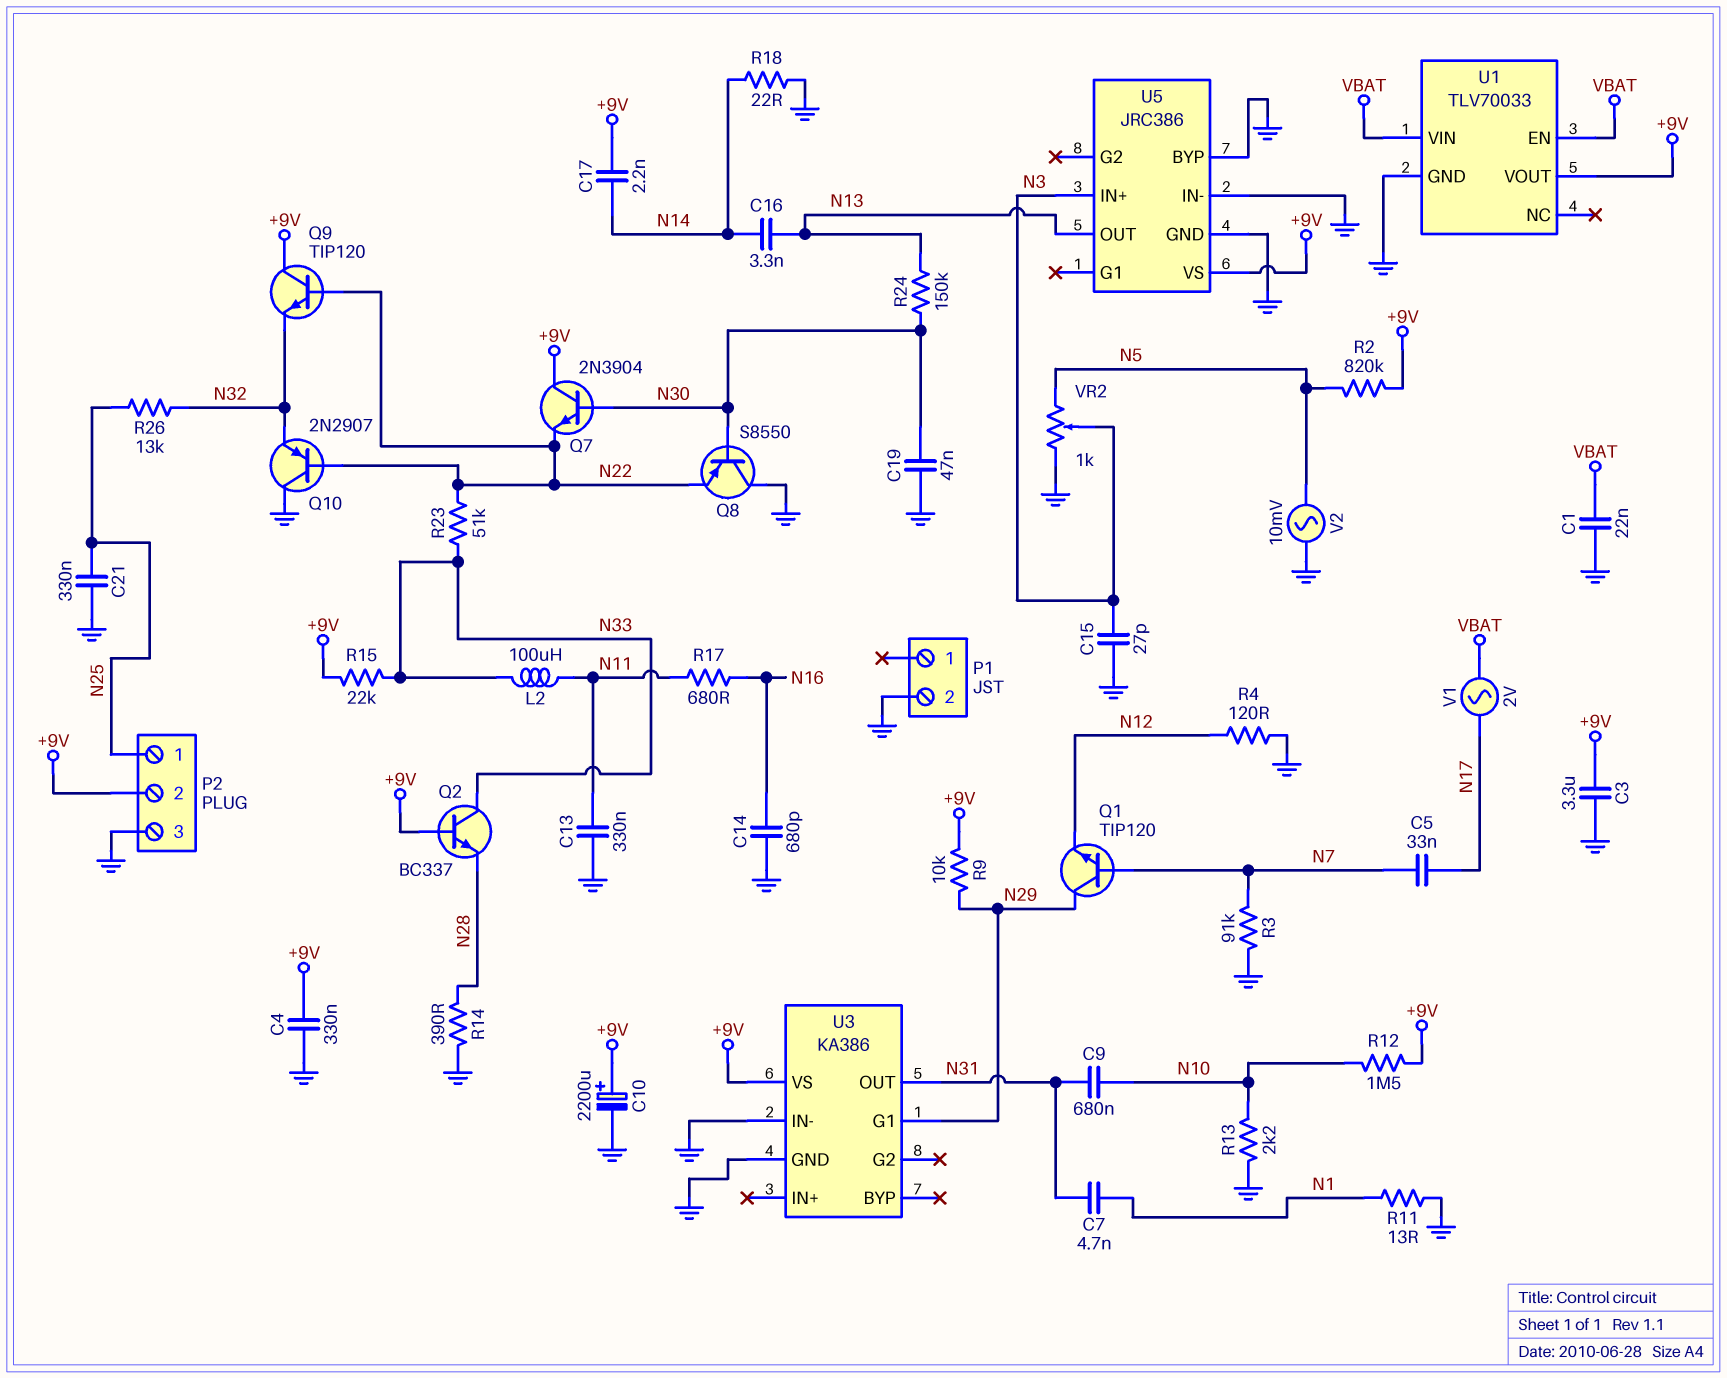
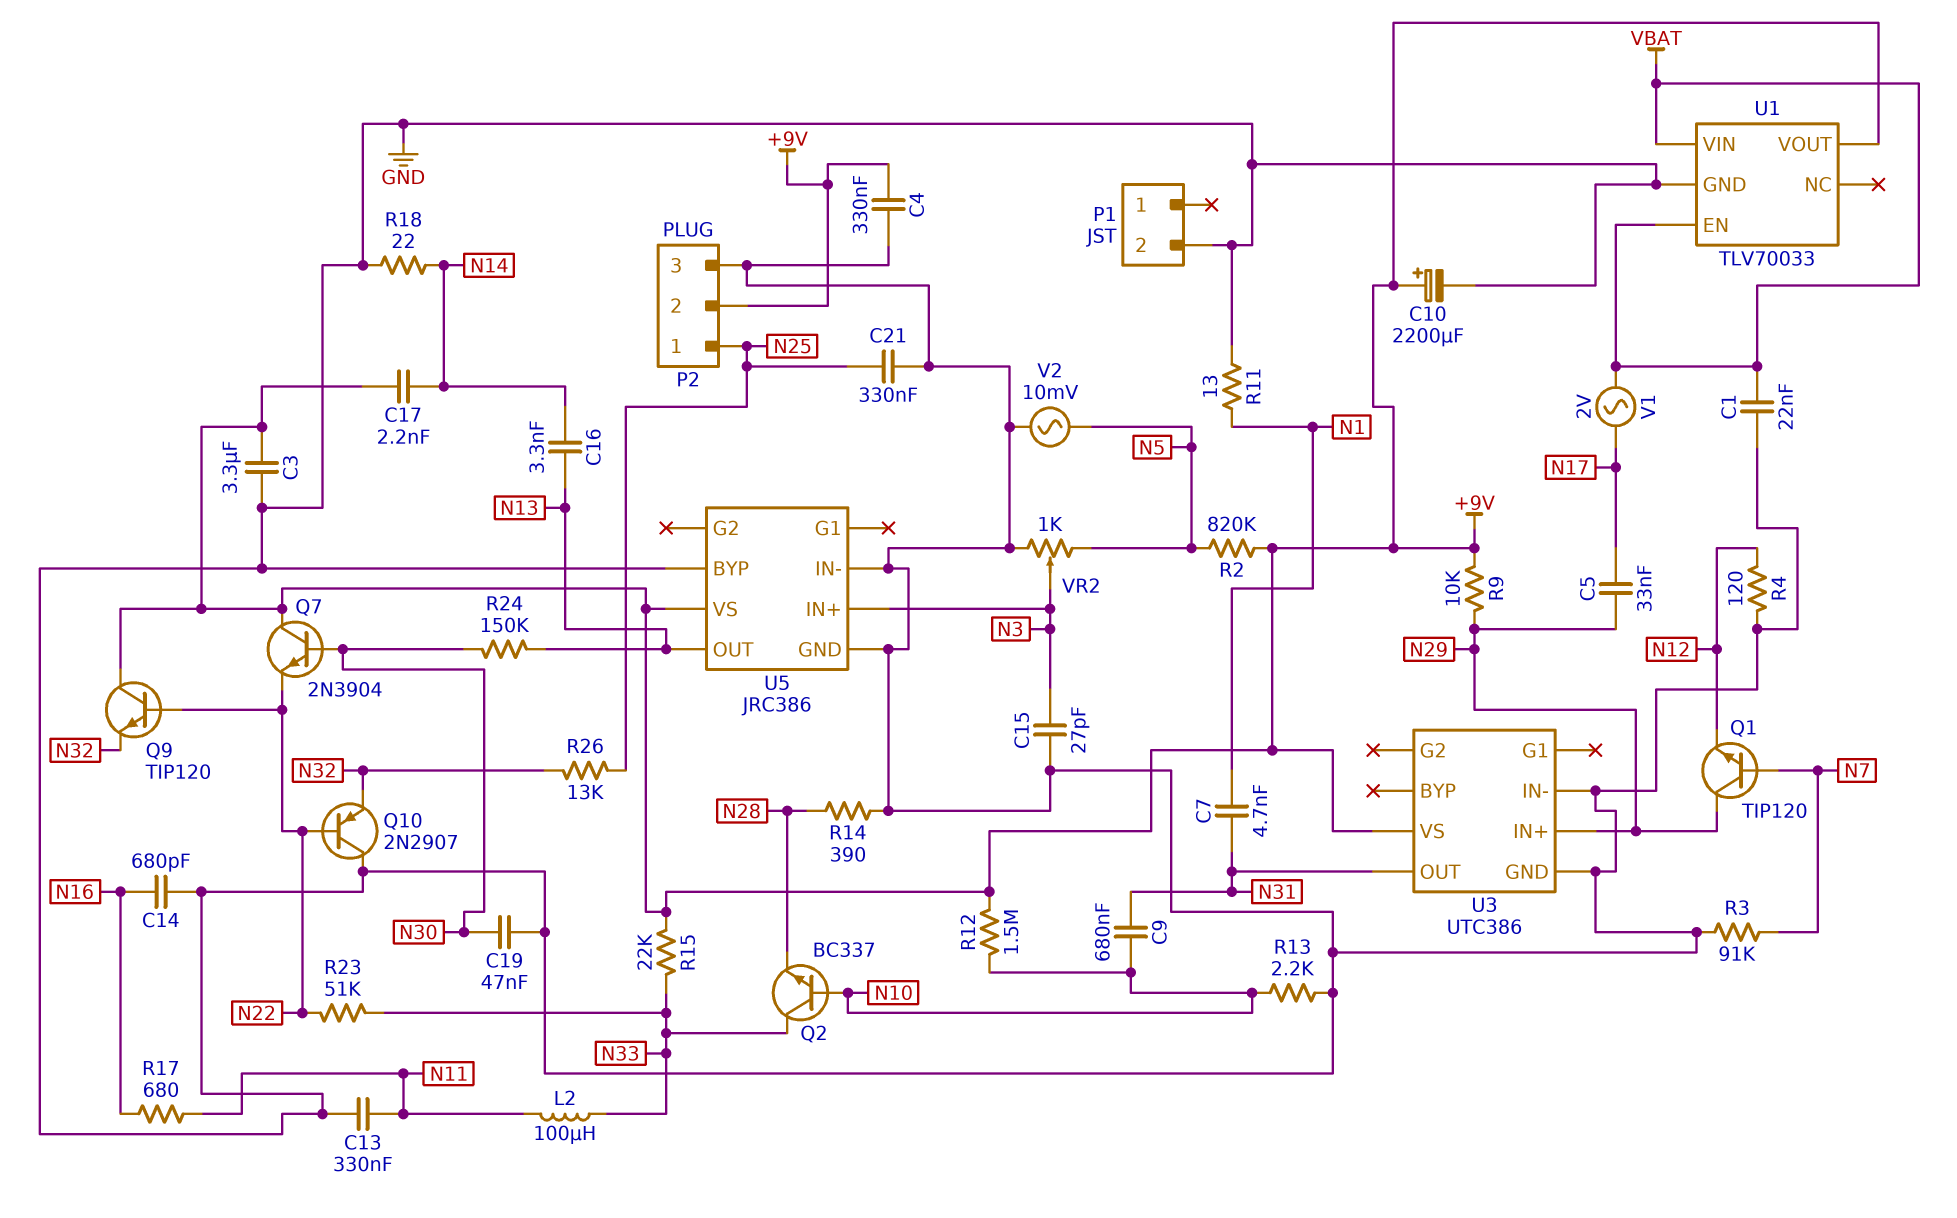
C5: 33nF (N7, N17) -> 33nF (N17, N29)
Q2: NPN BC337 (B +9V, C N33, E N28) -> NPN BC337 (B N10, C N33, E N28)
Q8: PNP S8550 (B N30, C GND, E N22) -> none
U3: KA386 -> UTC386
U3 pin G1: N29 -> none
U3 pin IN+: none -> N29

